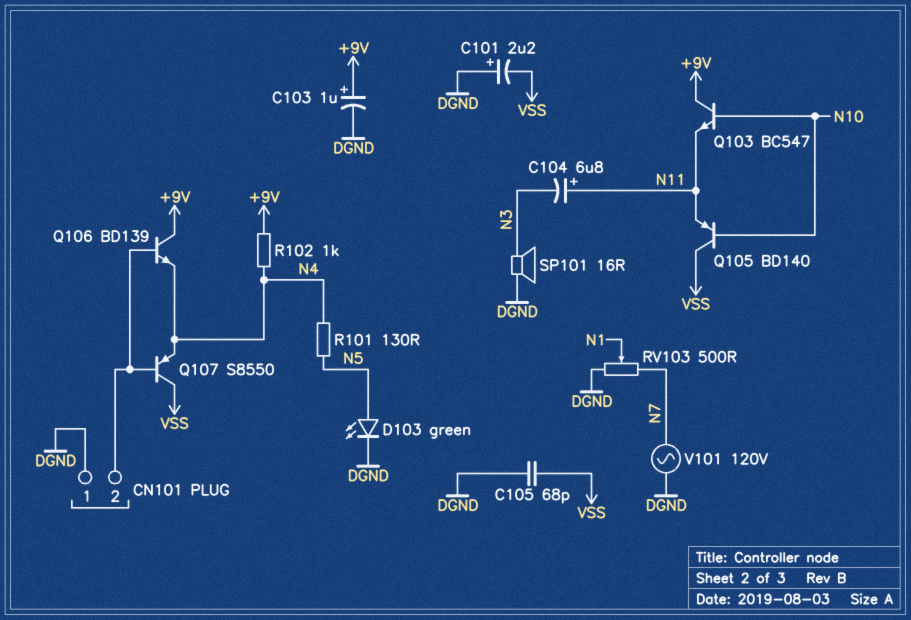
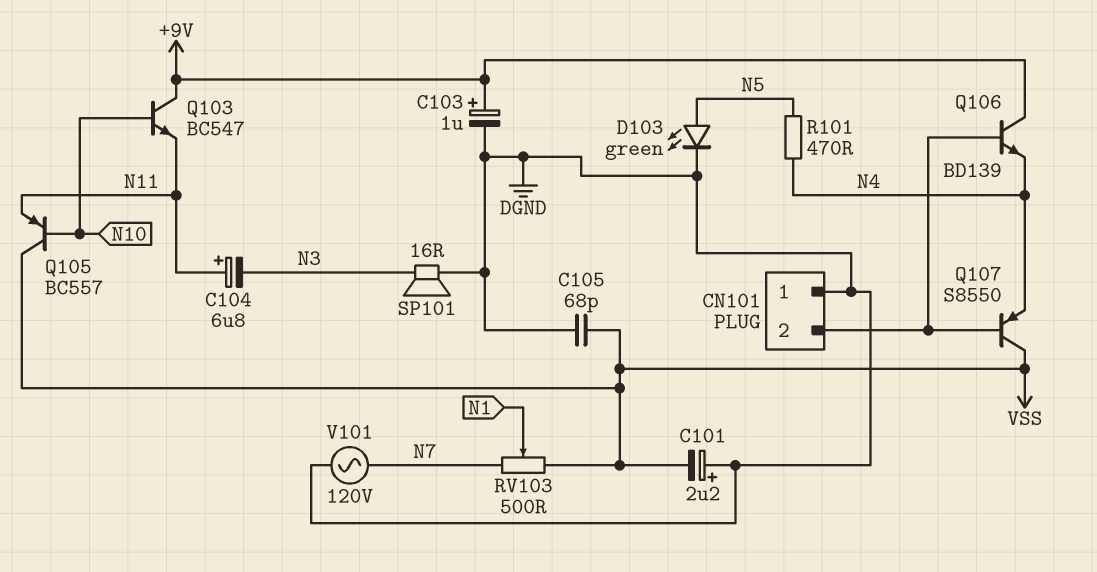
Q105: PNP BD140 (B N10, C VSS, E N11) -> PNP BC557 (B N10, C VSS, E N11)
R101: 130 (N4, N5) -> 470 (N4, N5)
R102: 1k (+9V, N4) -> none
RV103: 500 (DGND, N7, wiper N1) -> 500 (N7, VSS, wiper N1)

